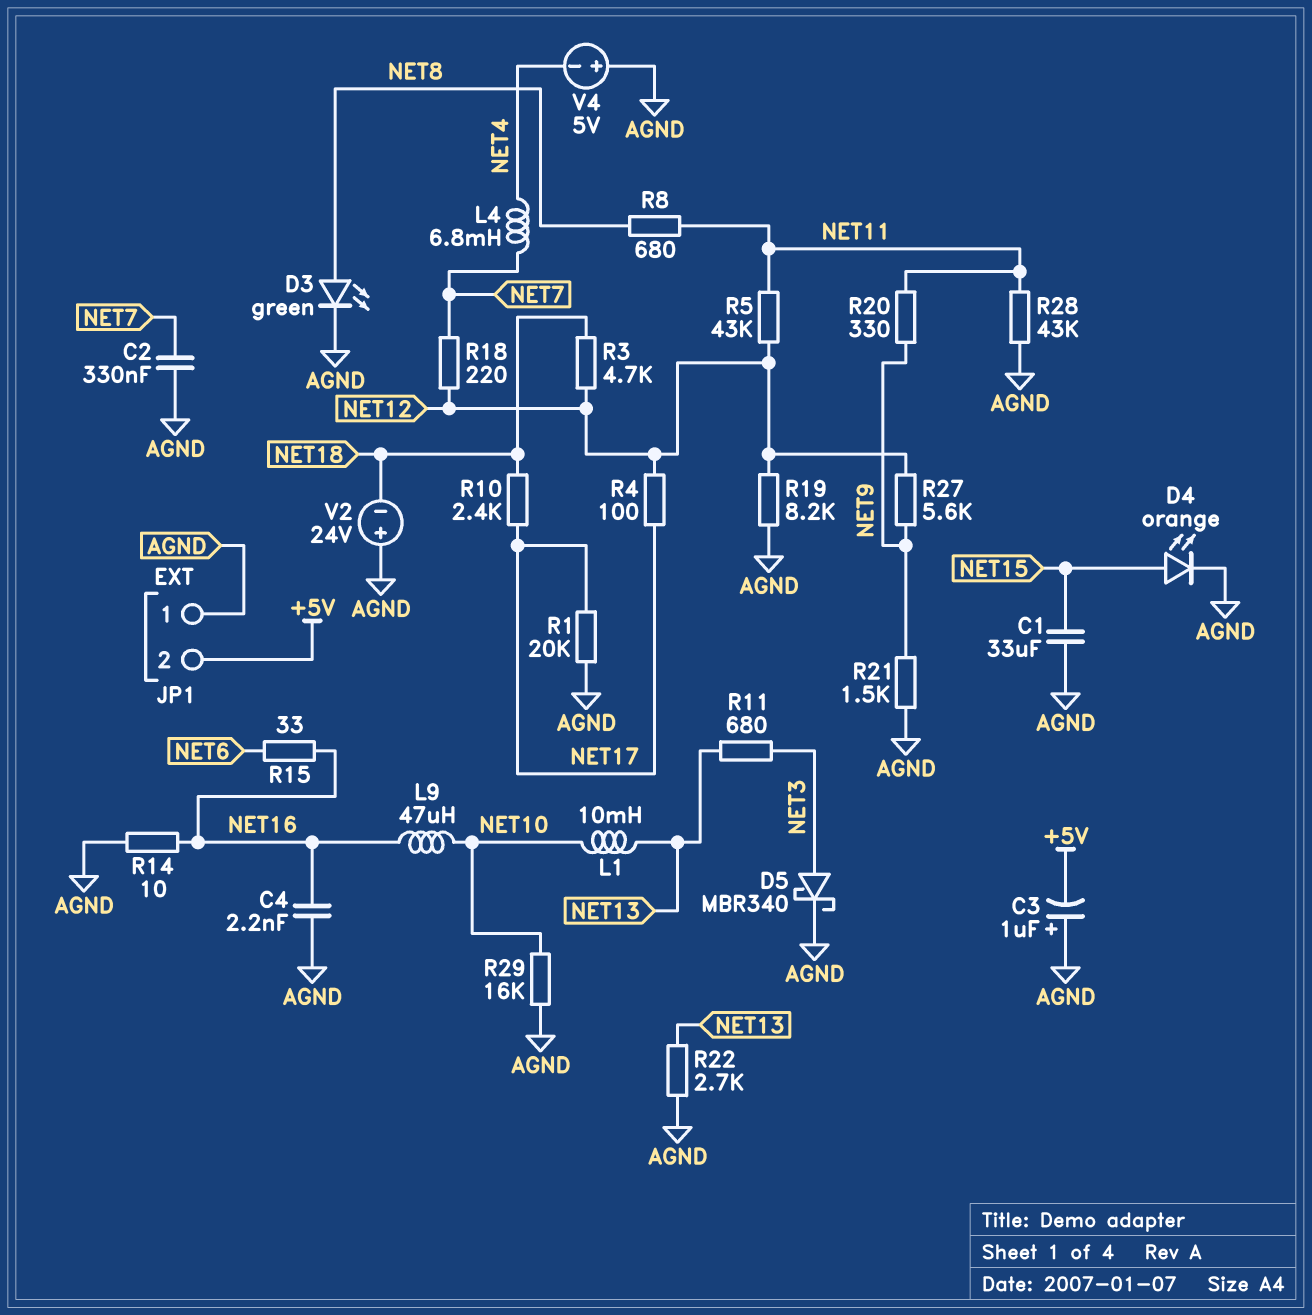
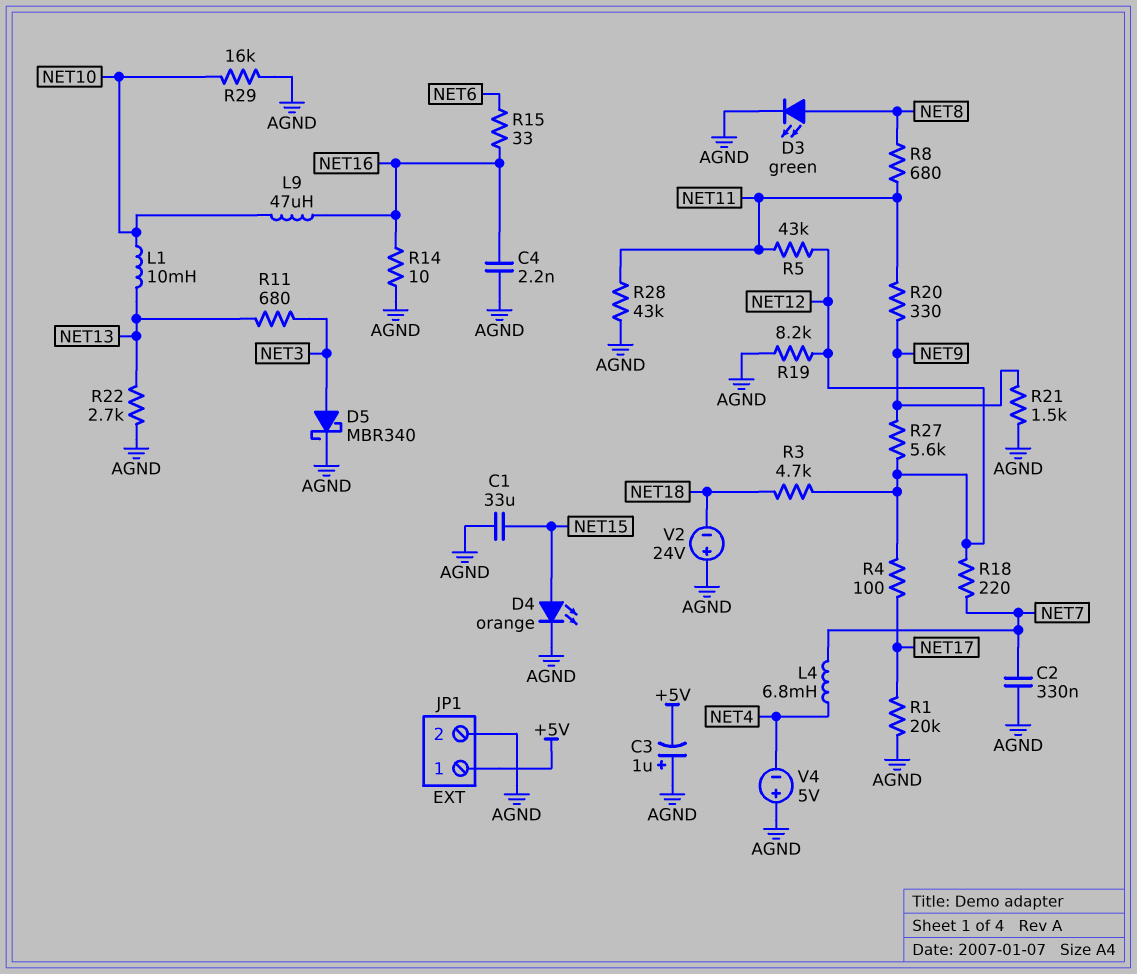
JP1 pin 1: AGND -> +5V
JP1 pin 2: +5V -> AGND
R10: 2.4k (NET17, NET18) -> none

